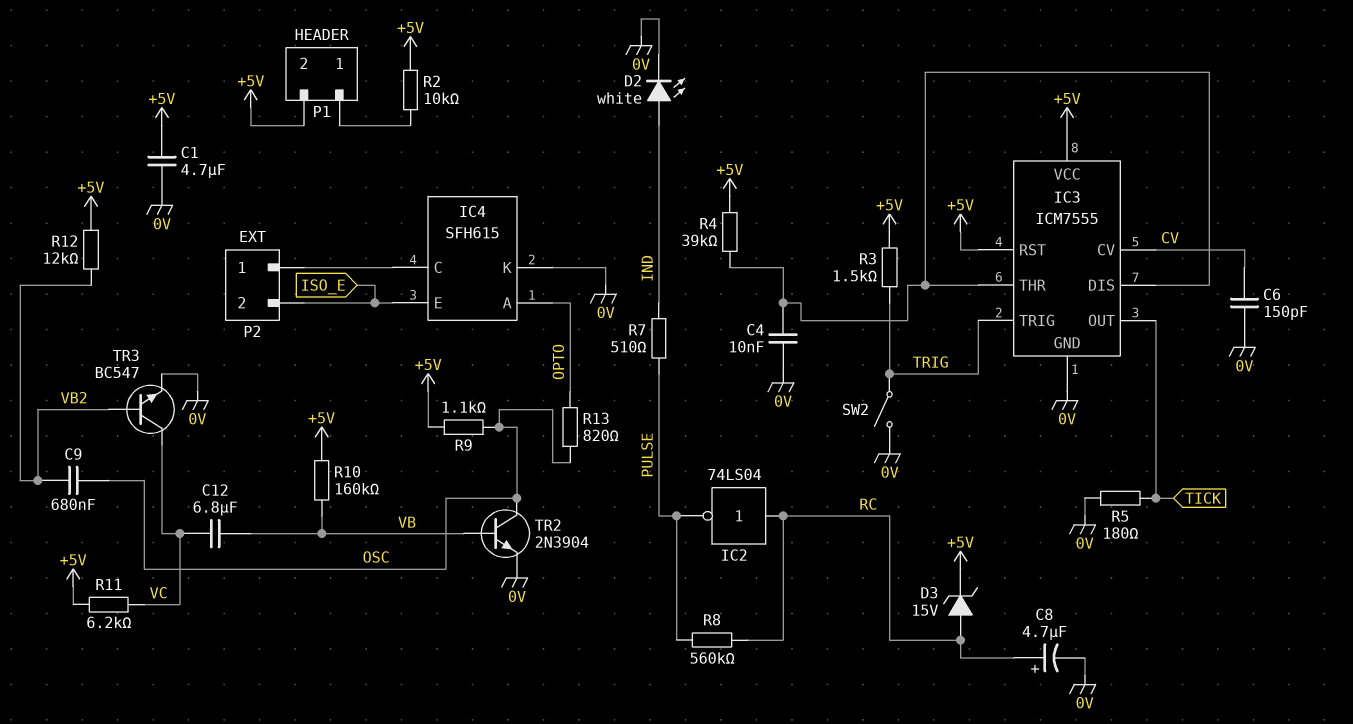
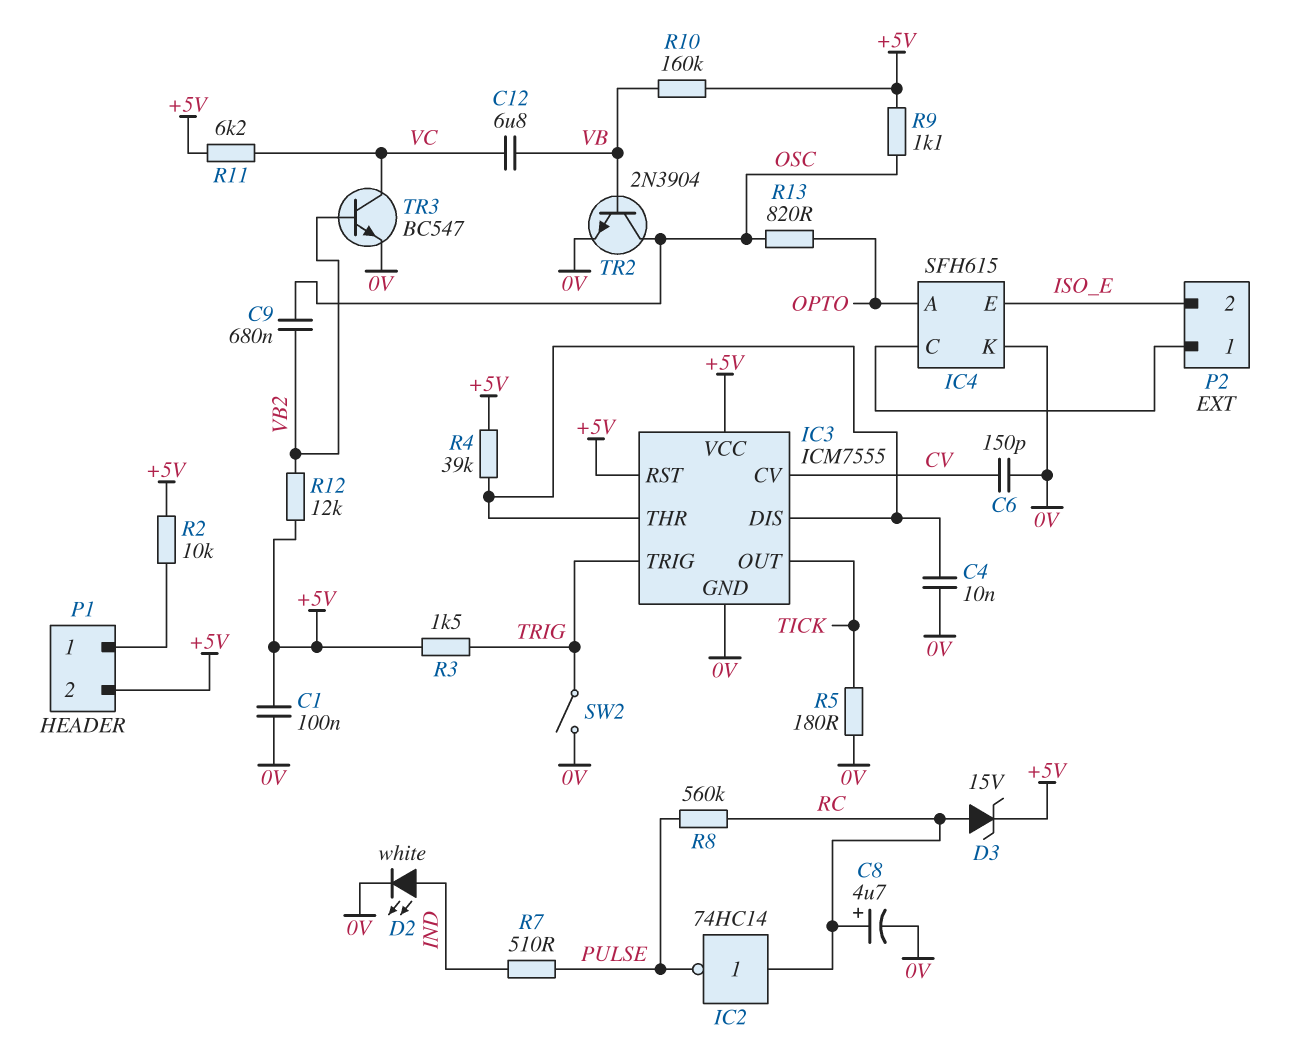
C1: 4.7uF (+5V, 0V) -> 100nF (+5V, 0V)
IC2: NOT 74LS04 (in RC, out PULSE) -> NOT 74HC14 (in RC, out PULSE)

